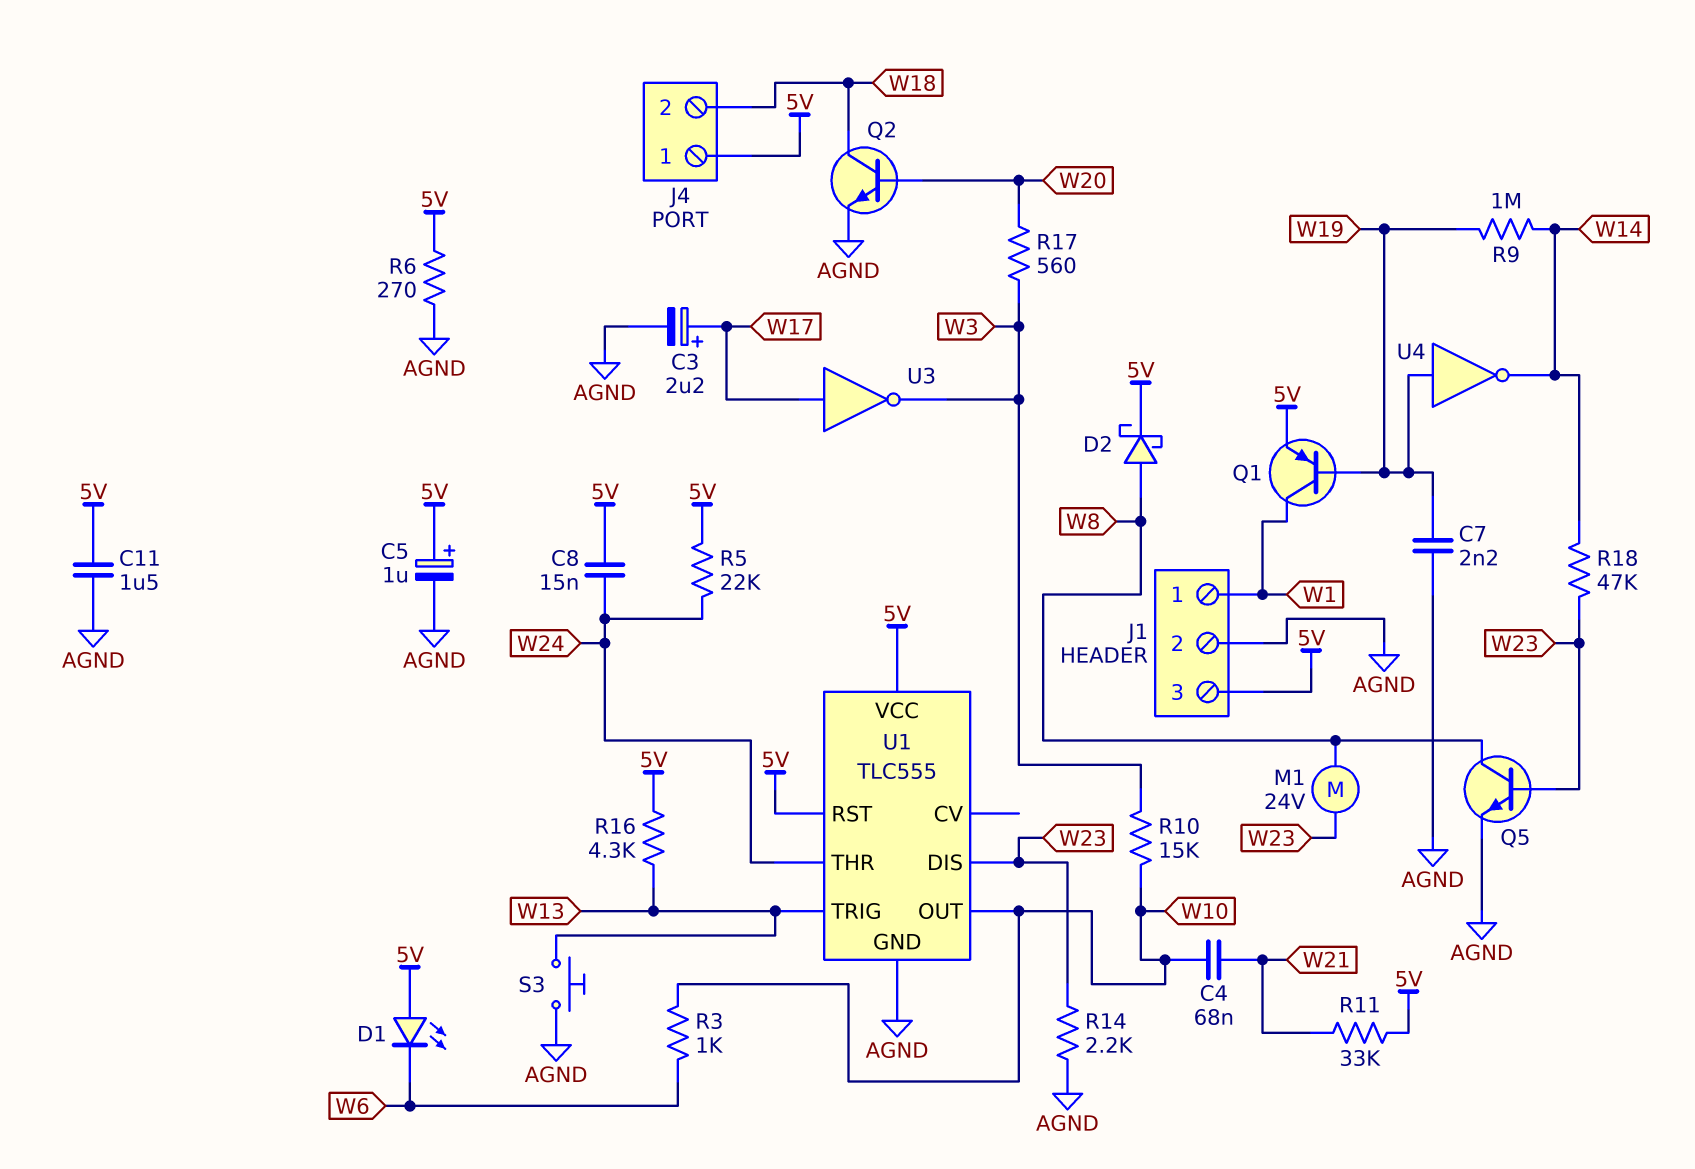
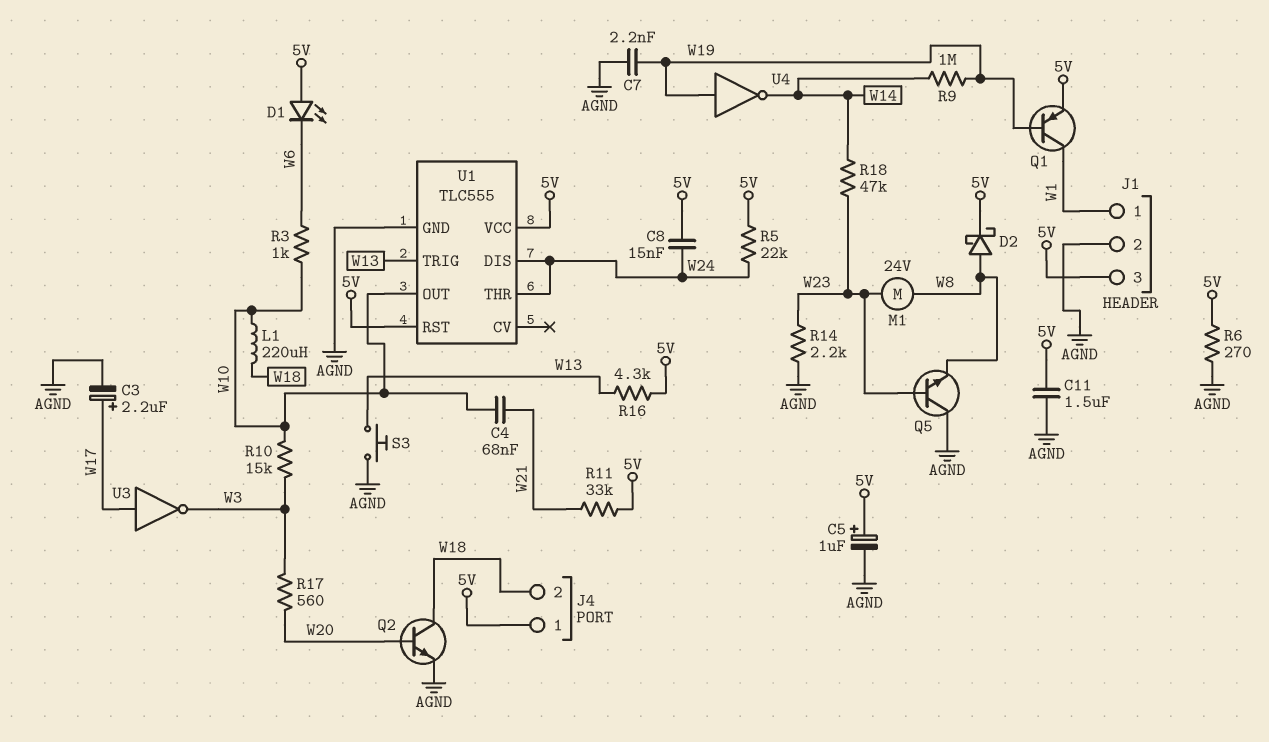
L1: none -> 220uH (W10, W18)
Q5: NPN (B W23, C W8, E AGND) -> NPN (B W23, C AGND, E W8)
U1 pin DIS: W23 -> W24

